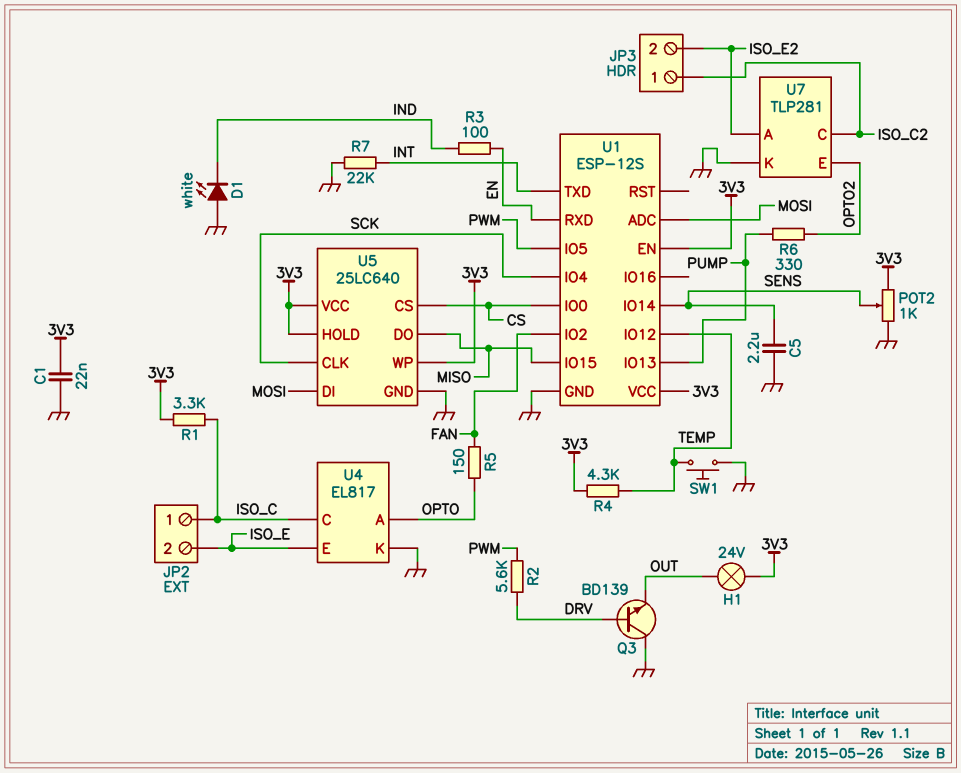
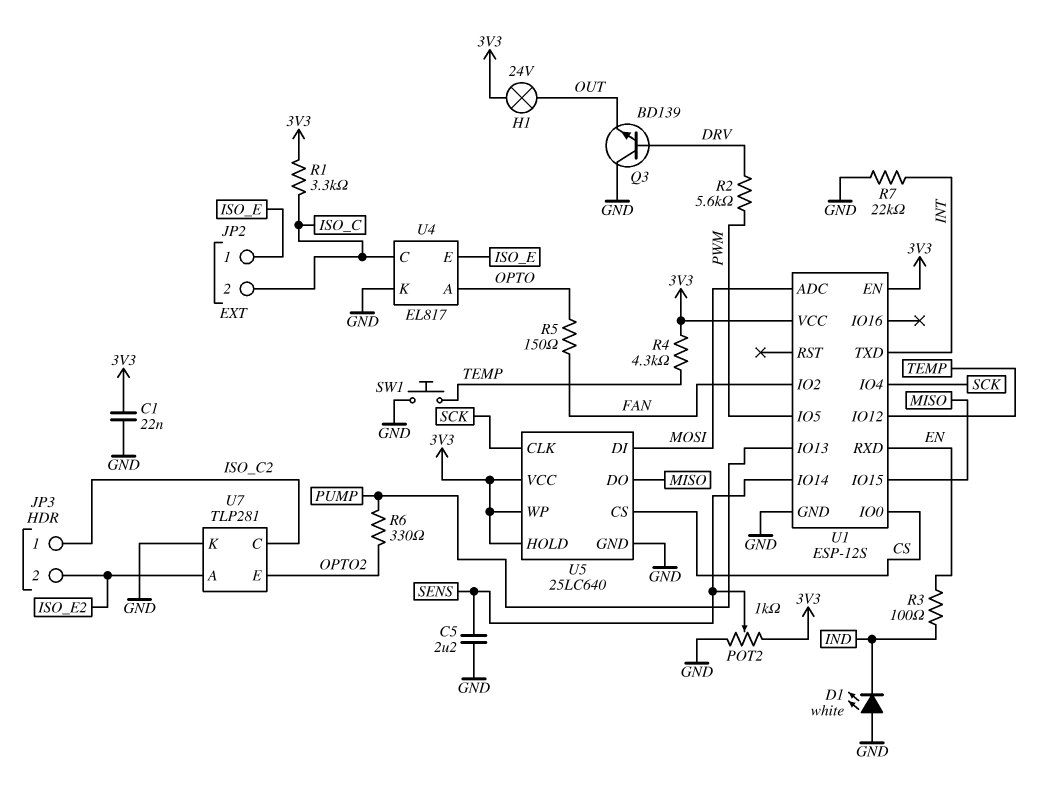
JP2 pin 1: ISO_C -> ISO_E
JP2 pin 2: ISO_E -> ISO_C

